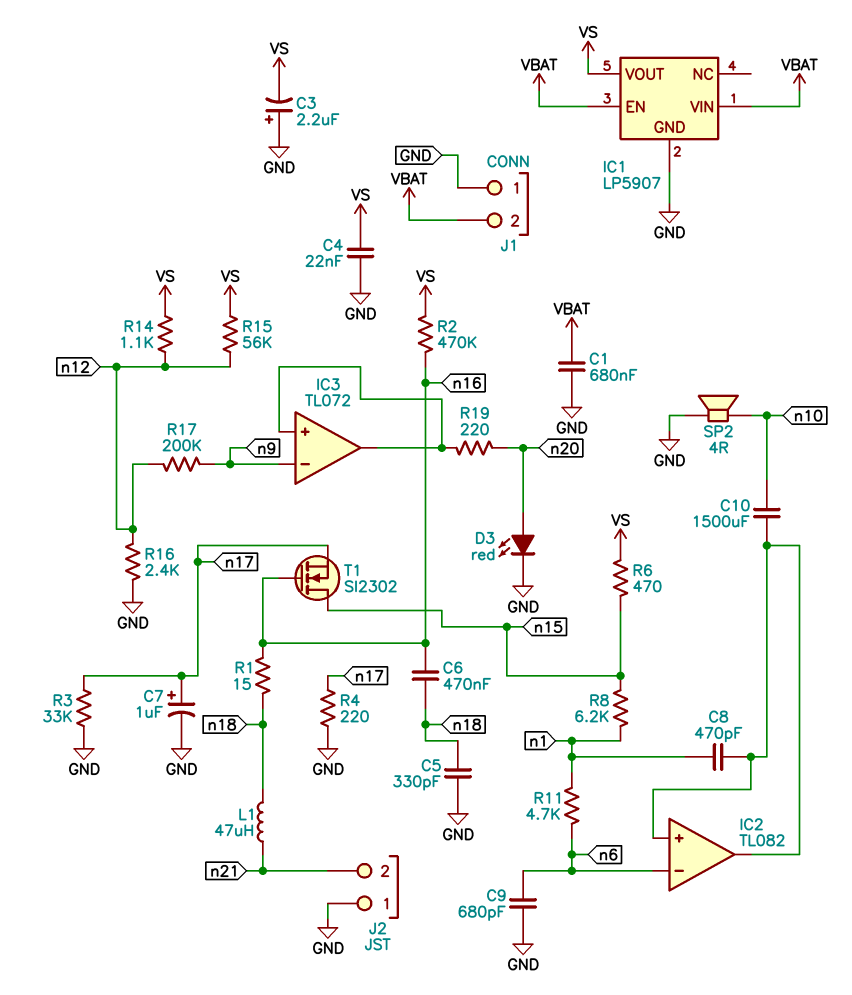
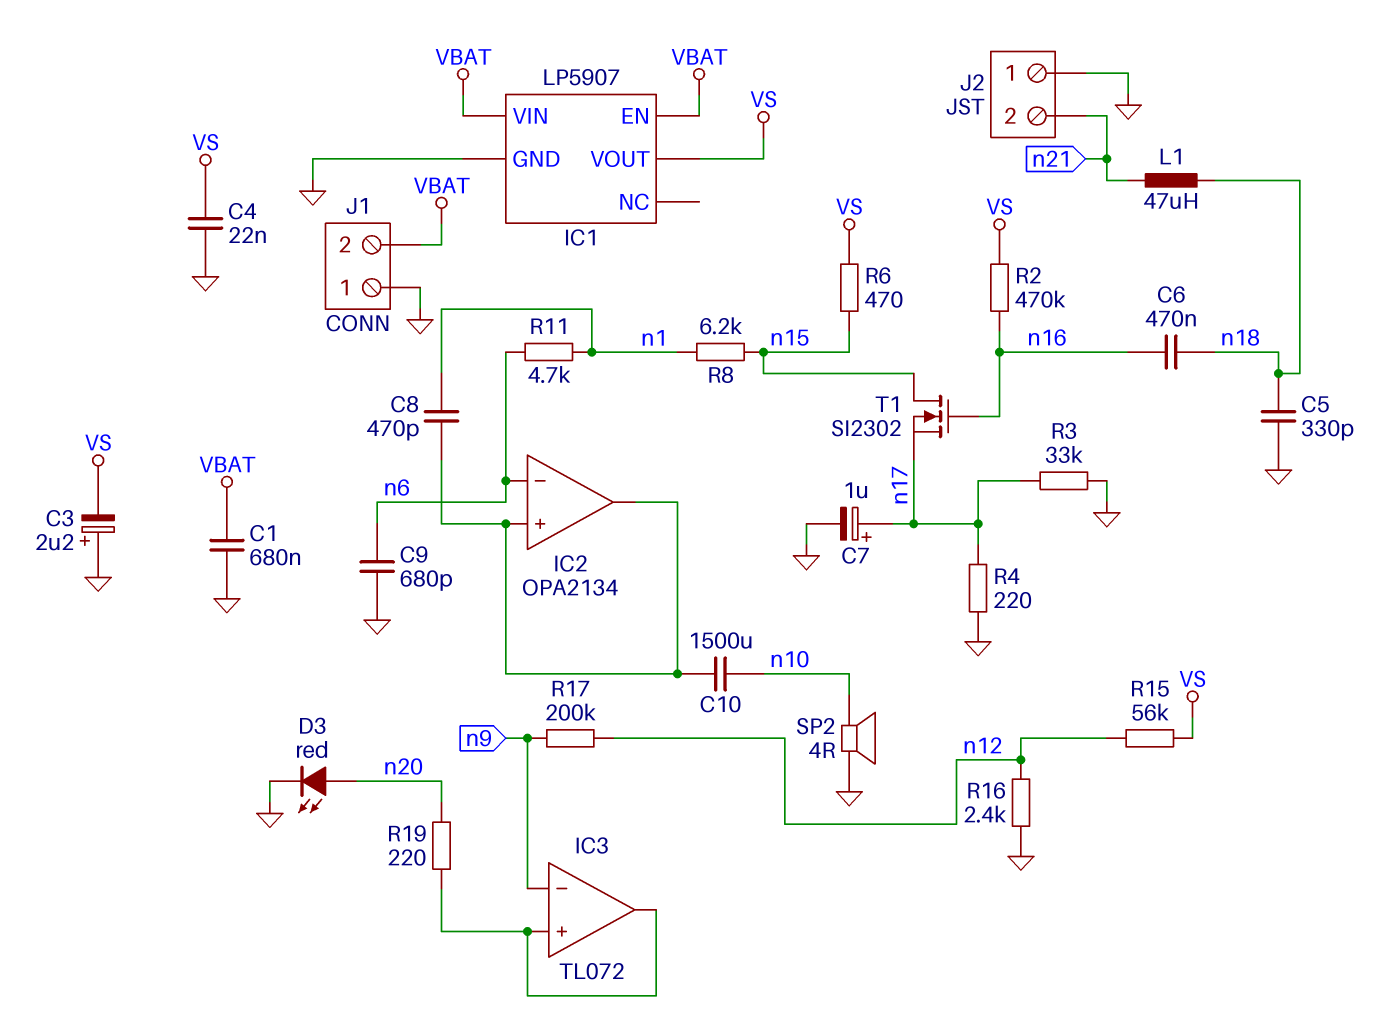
IC2: TL082 -> OPA2134
R1: 15 (n16, n18) -> none
R14: 1.1k (VS, n12) -> none

